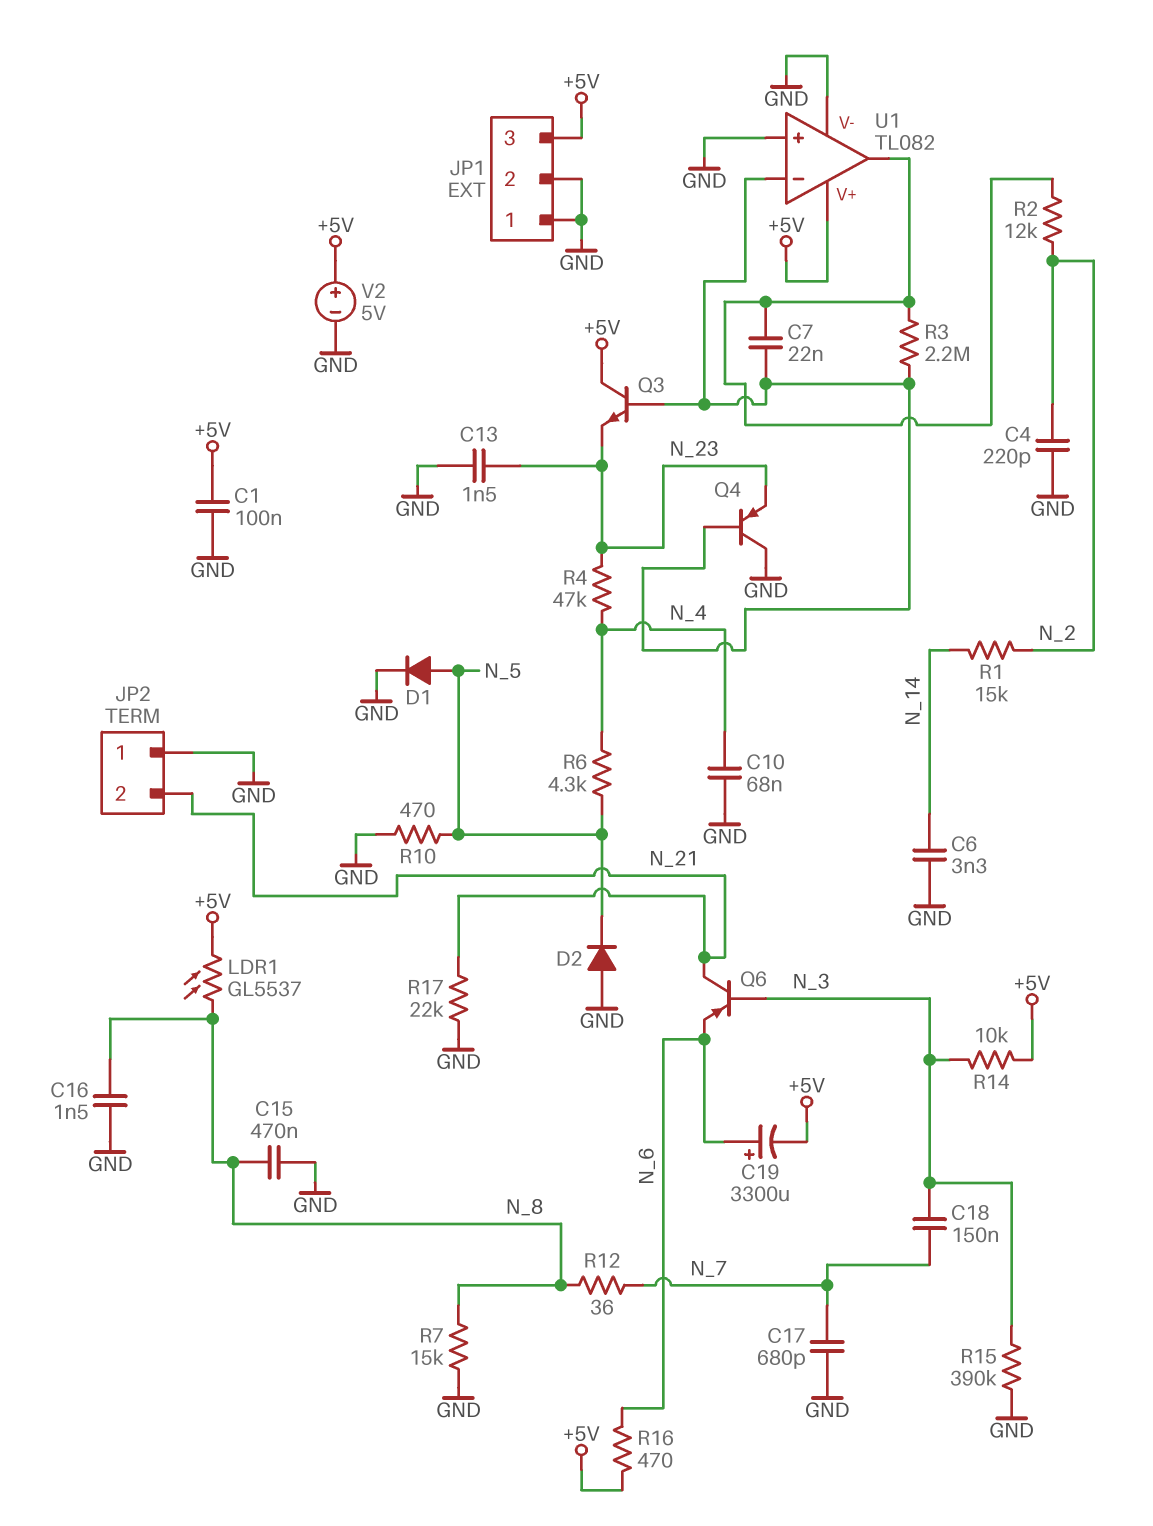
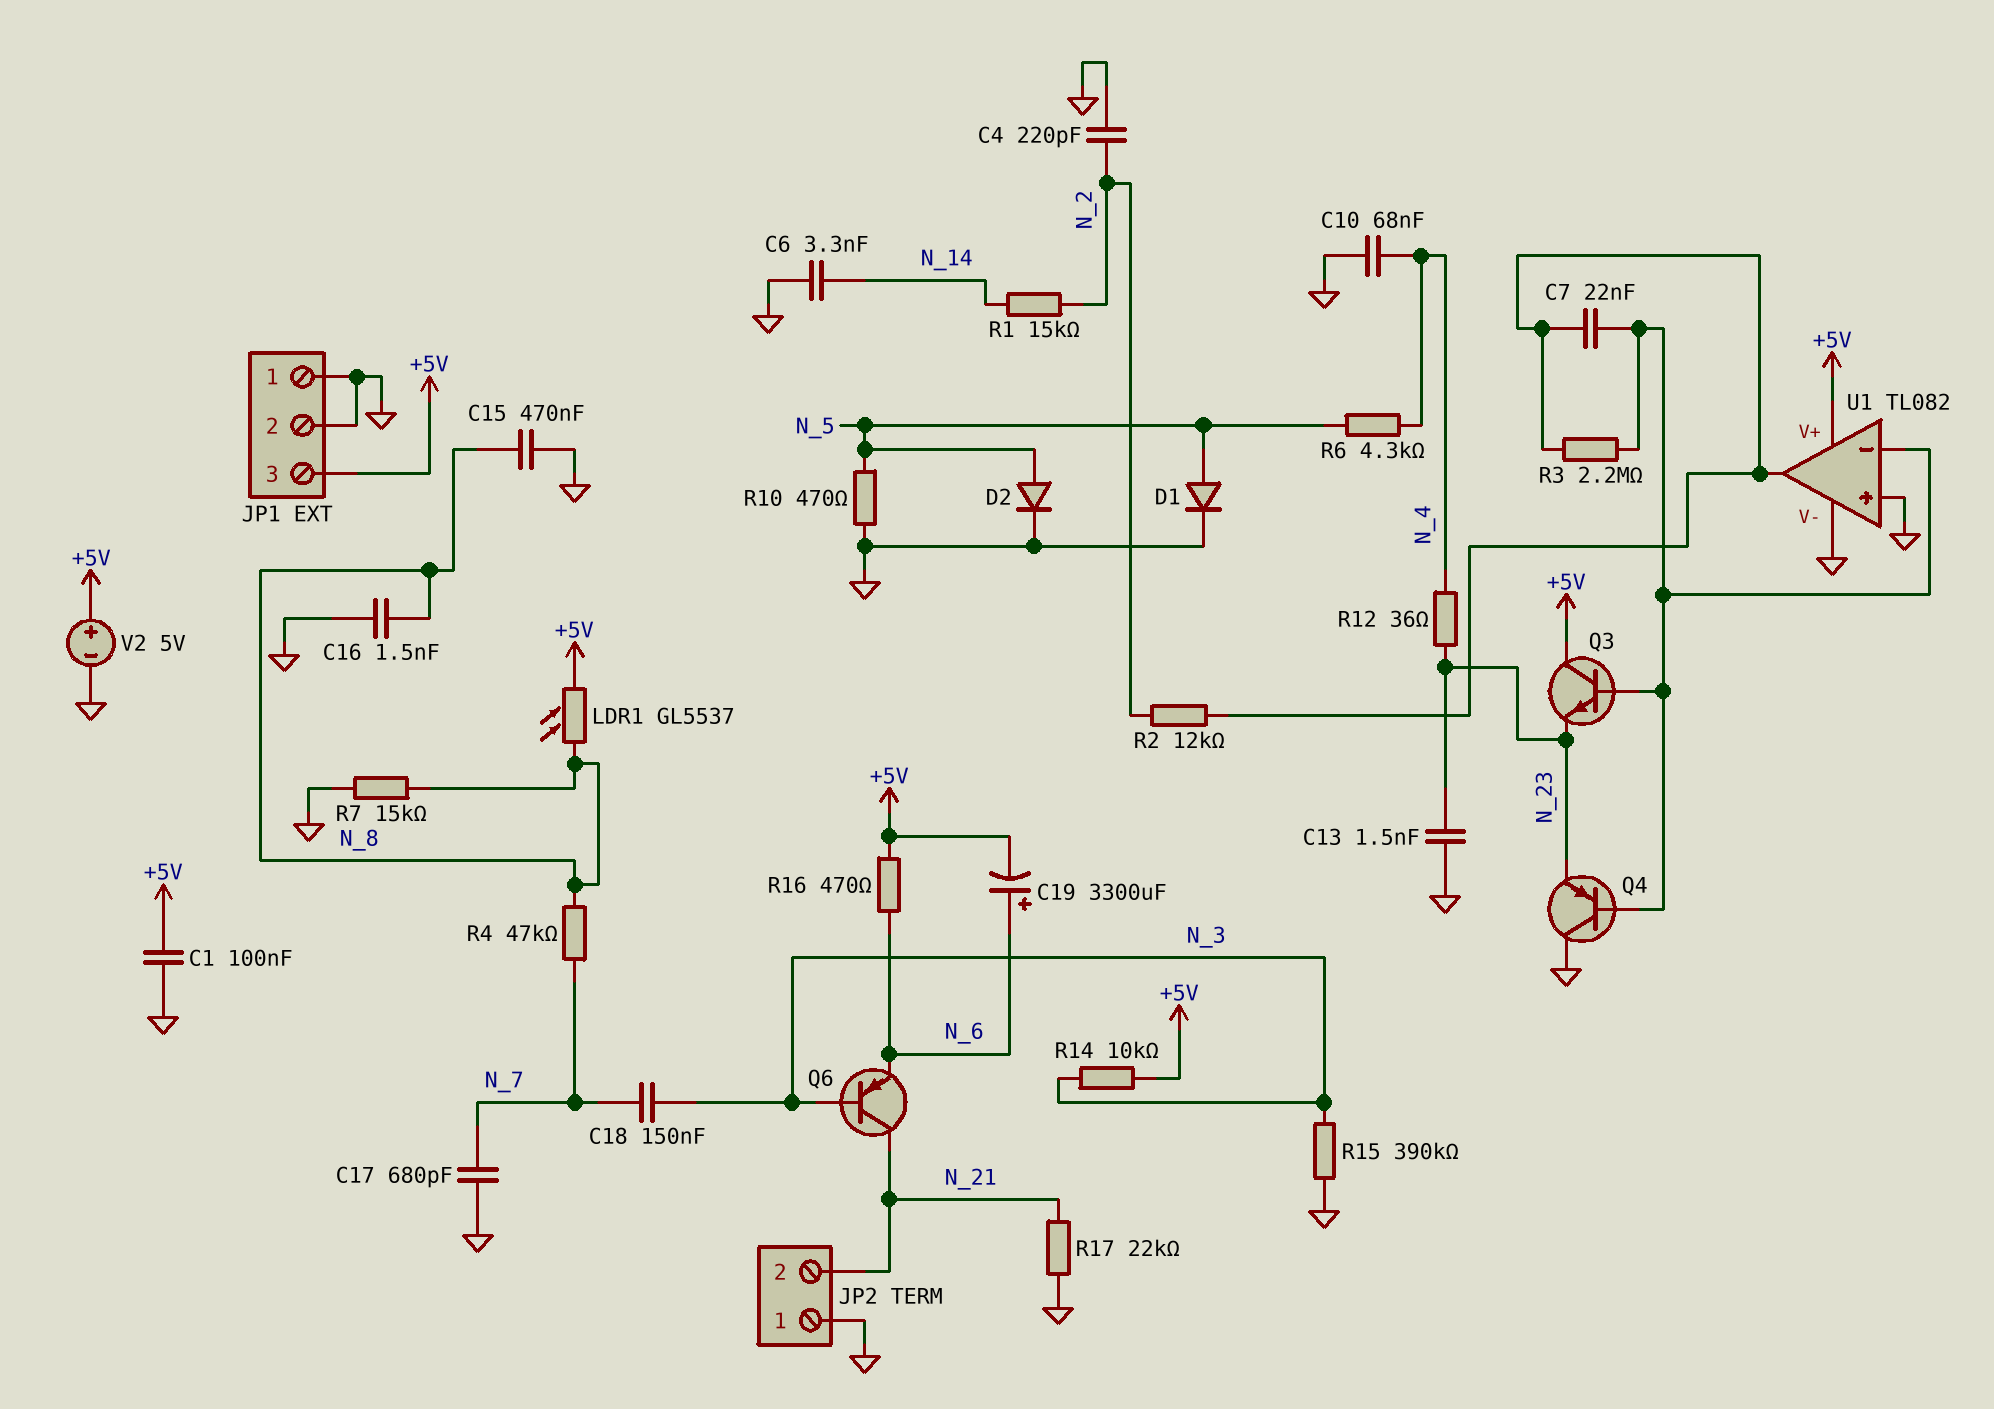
D2: diode (A GND, K N_5) -> diode (A N_5, K GND)
R4: 47k (N_4, N_23) -> 47k (N_7, N_8)
R12: 36 (N_7, N_8) -> 36 (N_4, N_23)

